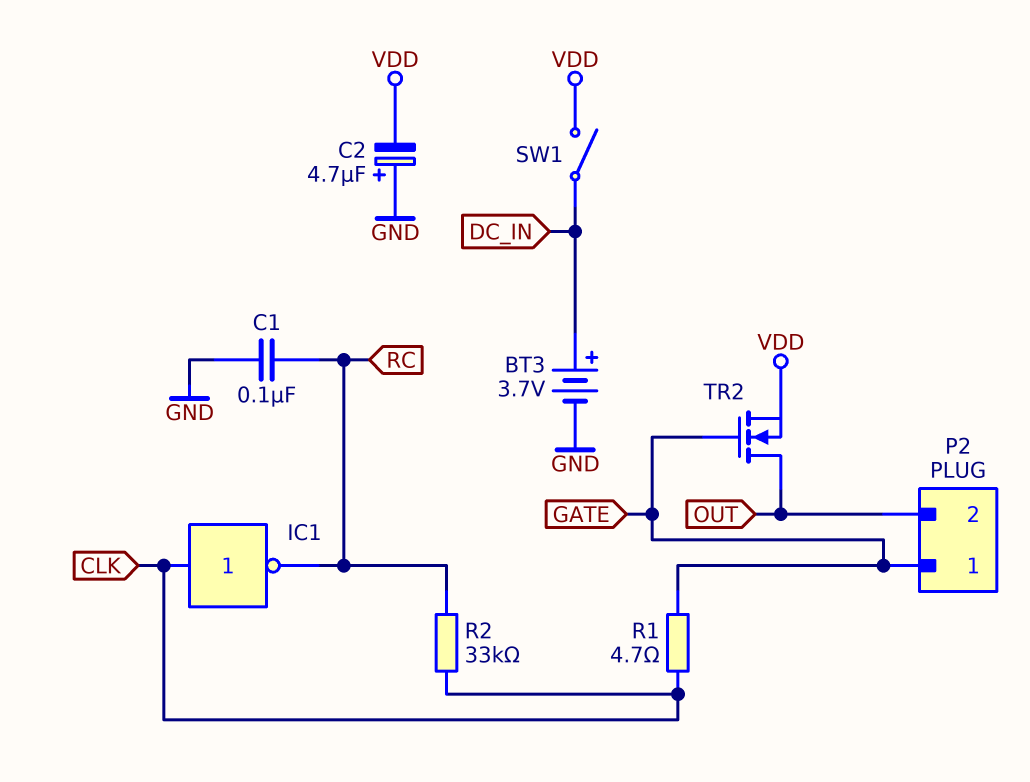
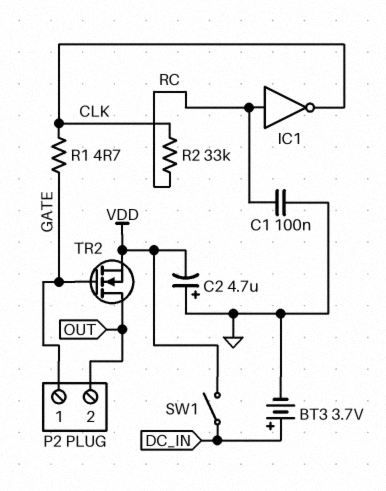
IC1: NOT (in CLK, out RC) -> NOT (in RC, out CLK)

